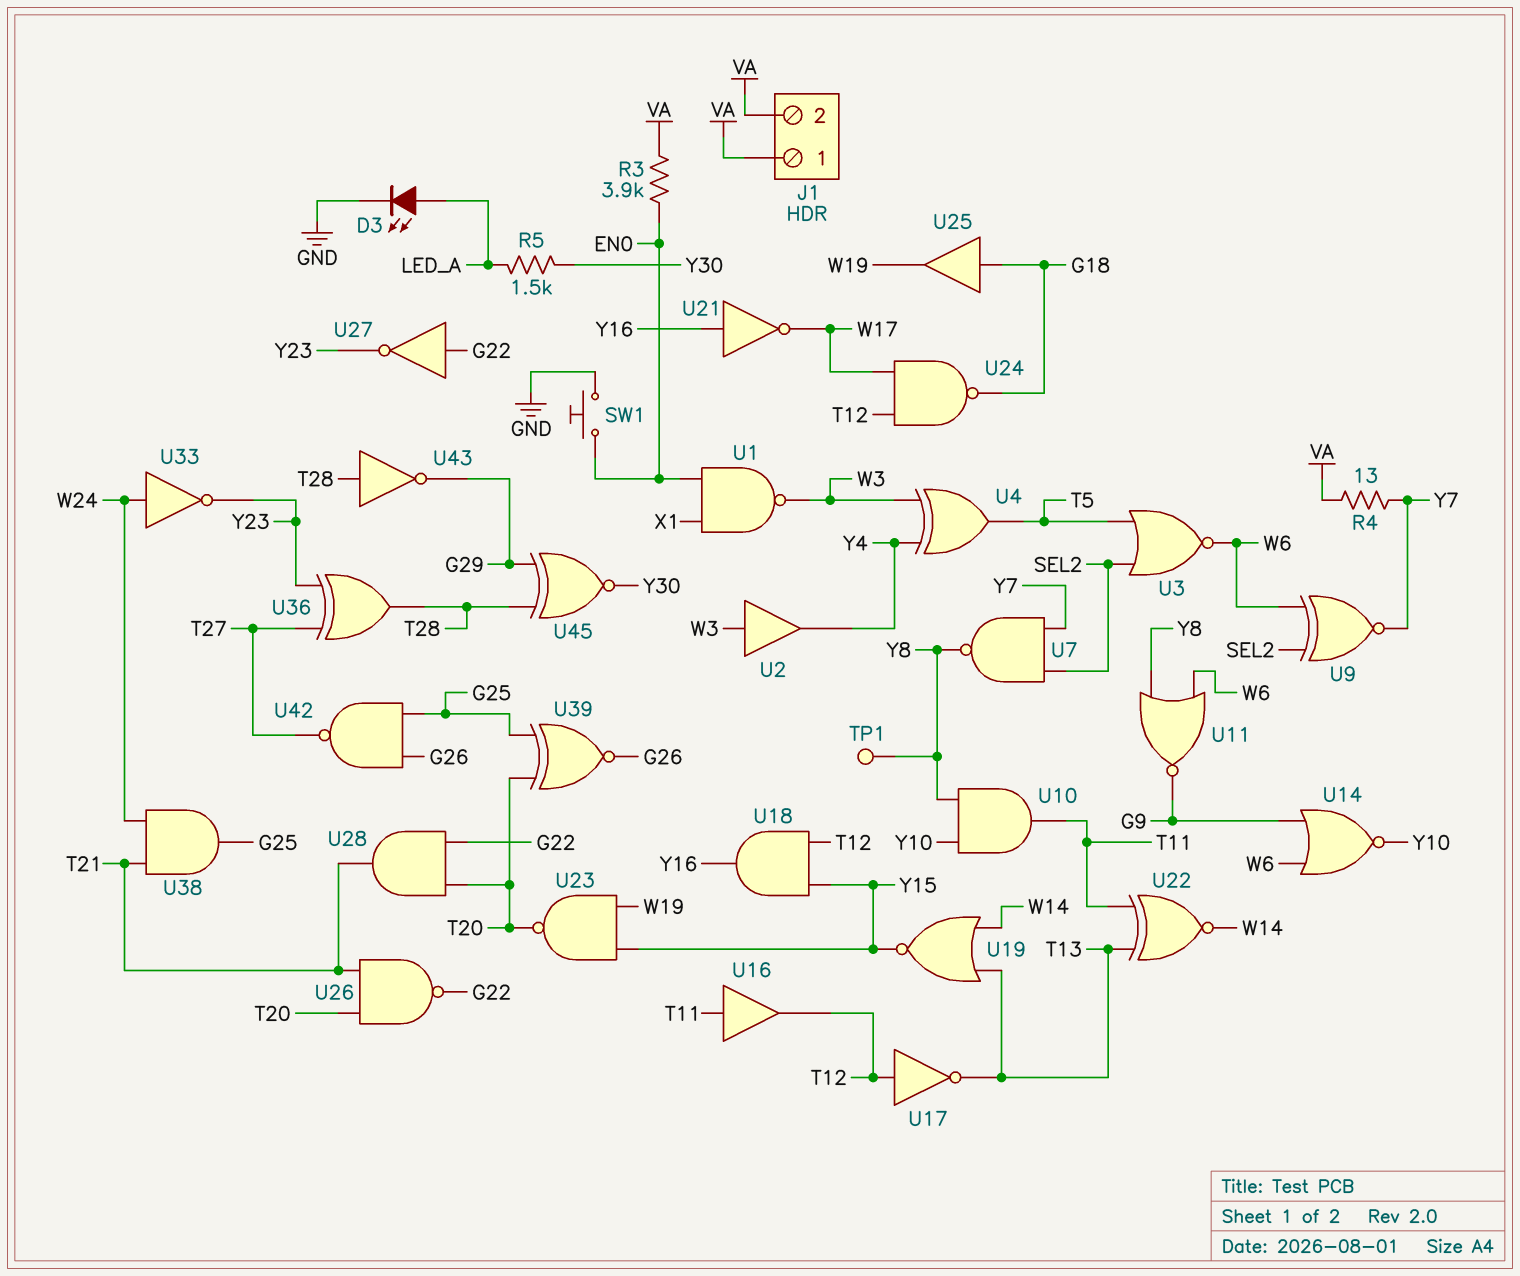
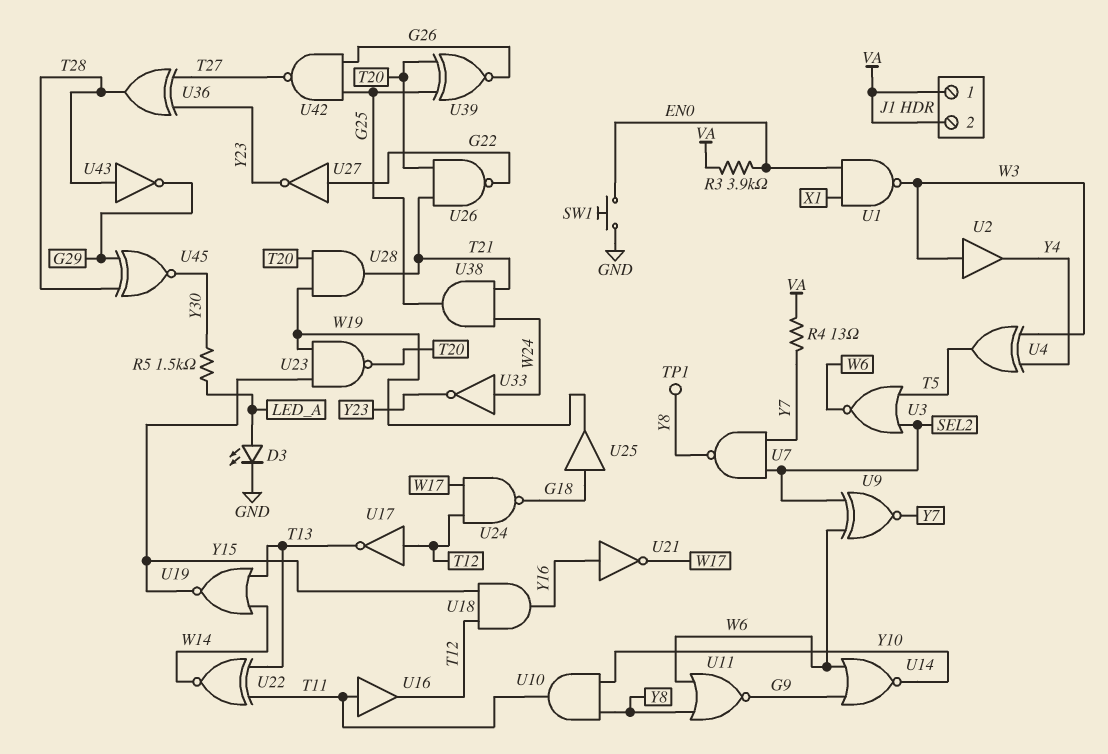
U28: AND (in G22, in T20, out T21) -> AND (in T20, in W19, out T21)

